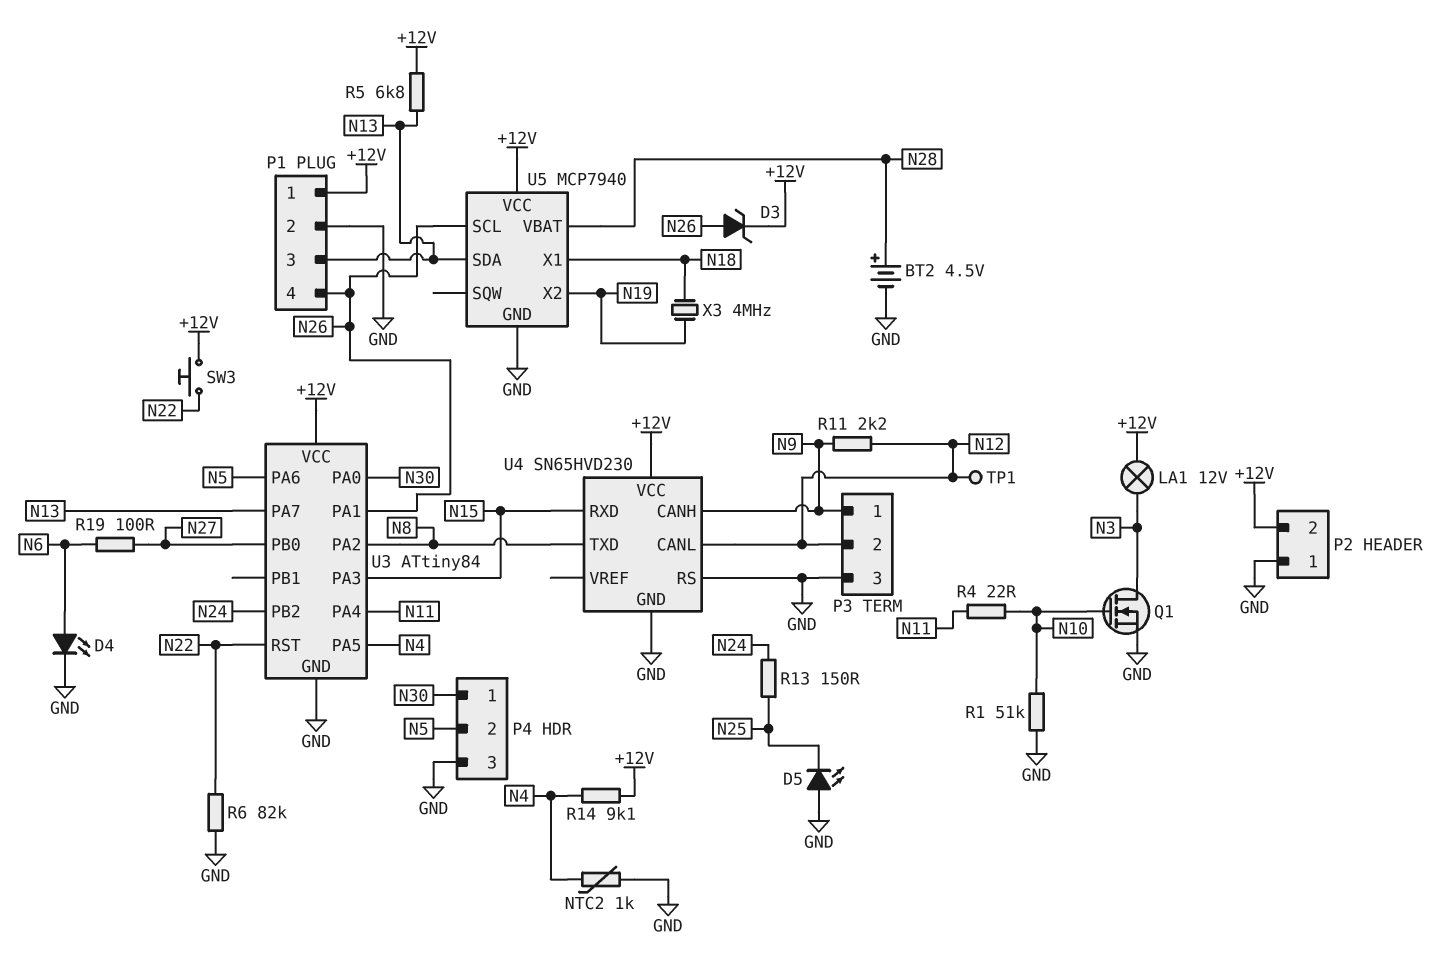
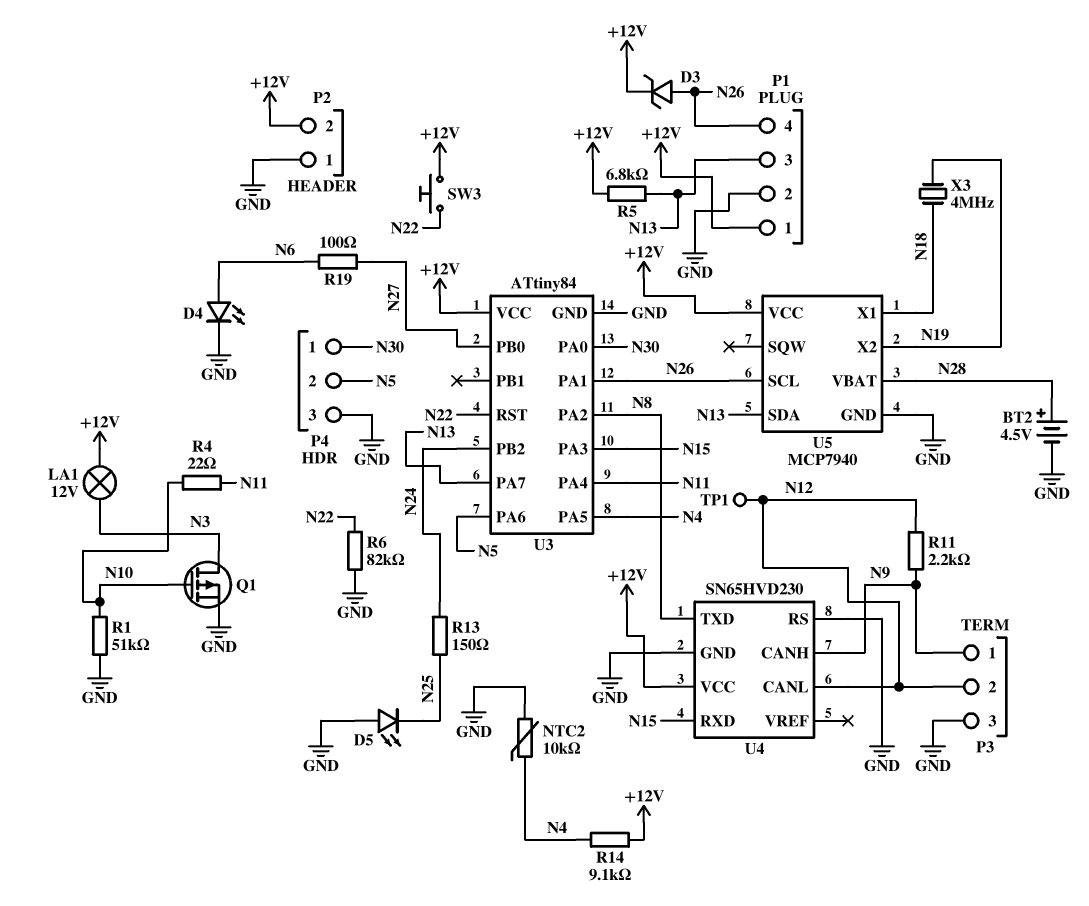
NTC2: 1k (GND, N4) -> 10k (GND, N4)
Q1: NMOS (G N10, D N3, S GND) -> PMOS (G N10, D N3, S GND)

